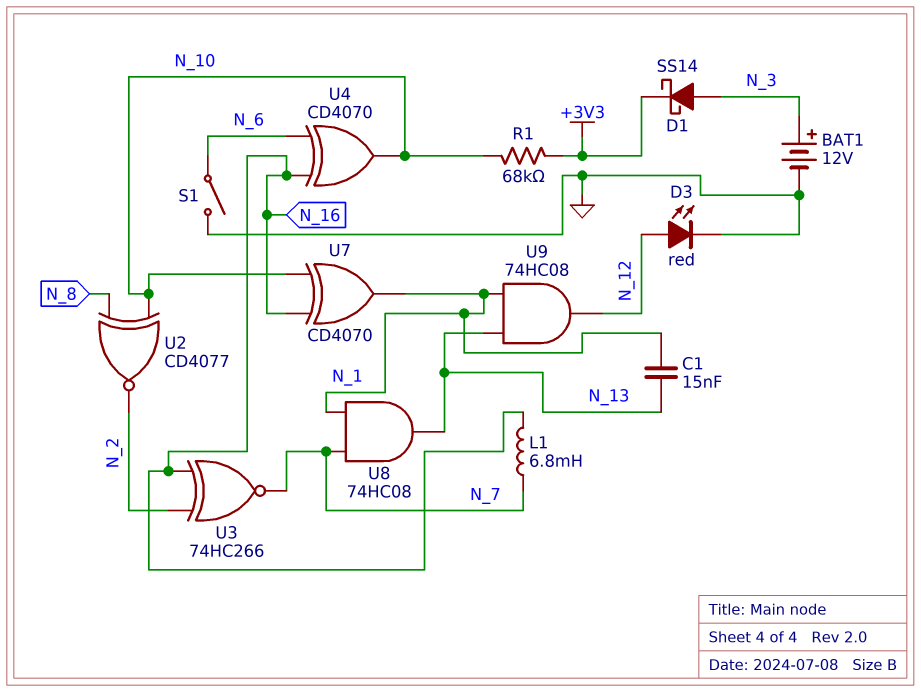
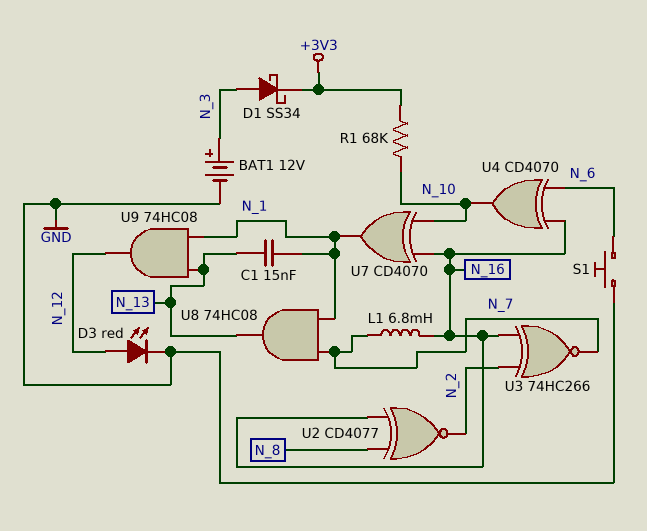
D1: schottky SS14 (A N_3, K +3V3) -> schottky SS34 (A N_3, K +3V3)
S1: switch (GND, N_6) -> button (GND, N_6)
U2: XNOR CD4077 (in N_8, in N_10, out N_2) -> XNOR CD4077 (in N_8, in N_16, out N_2)

